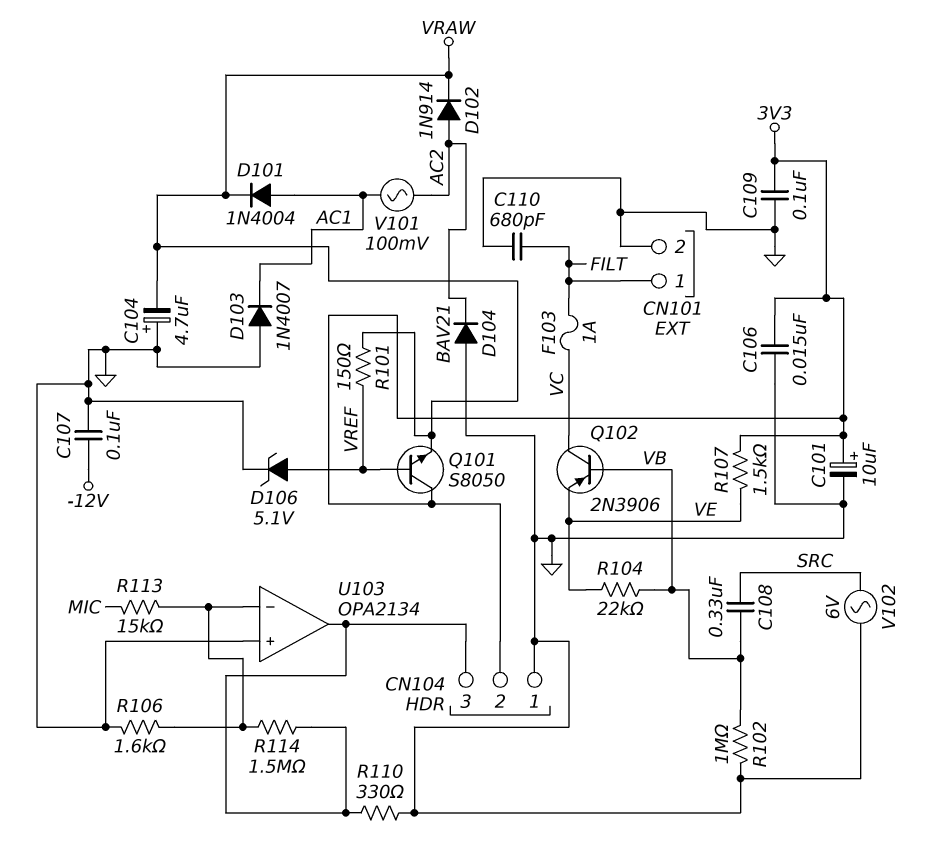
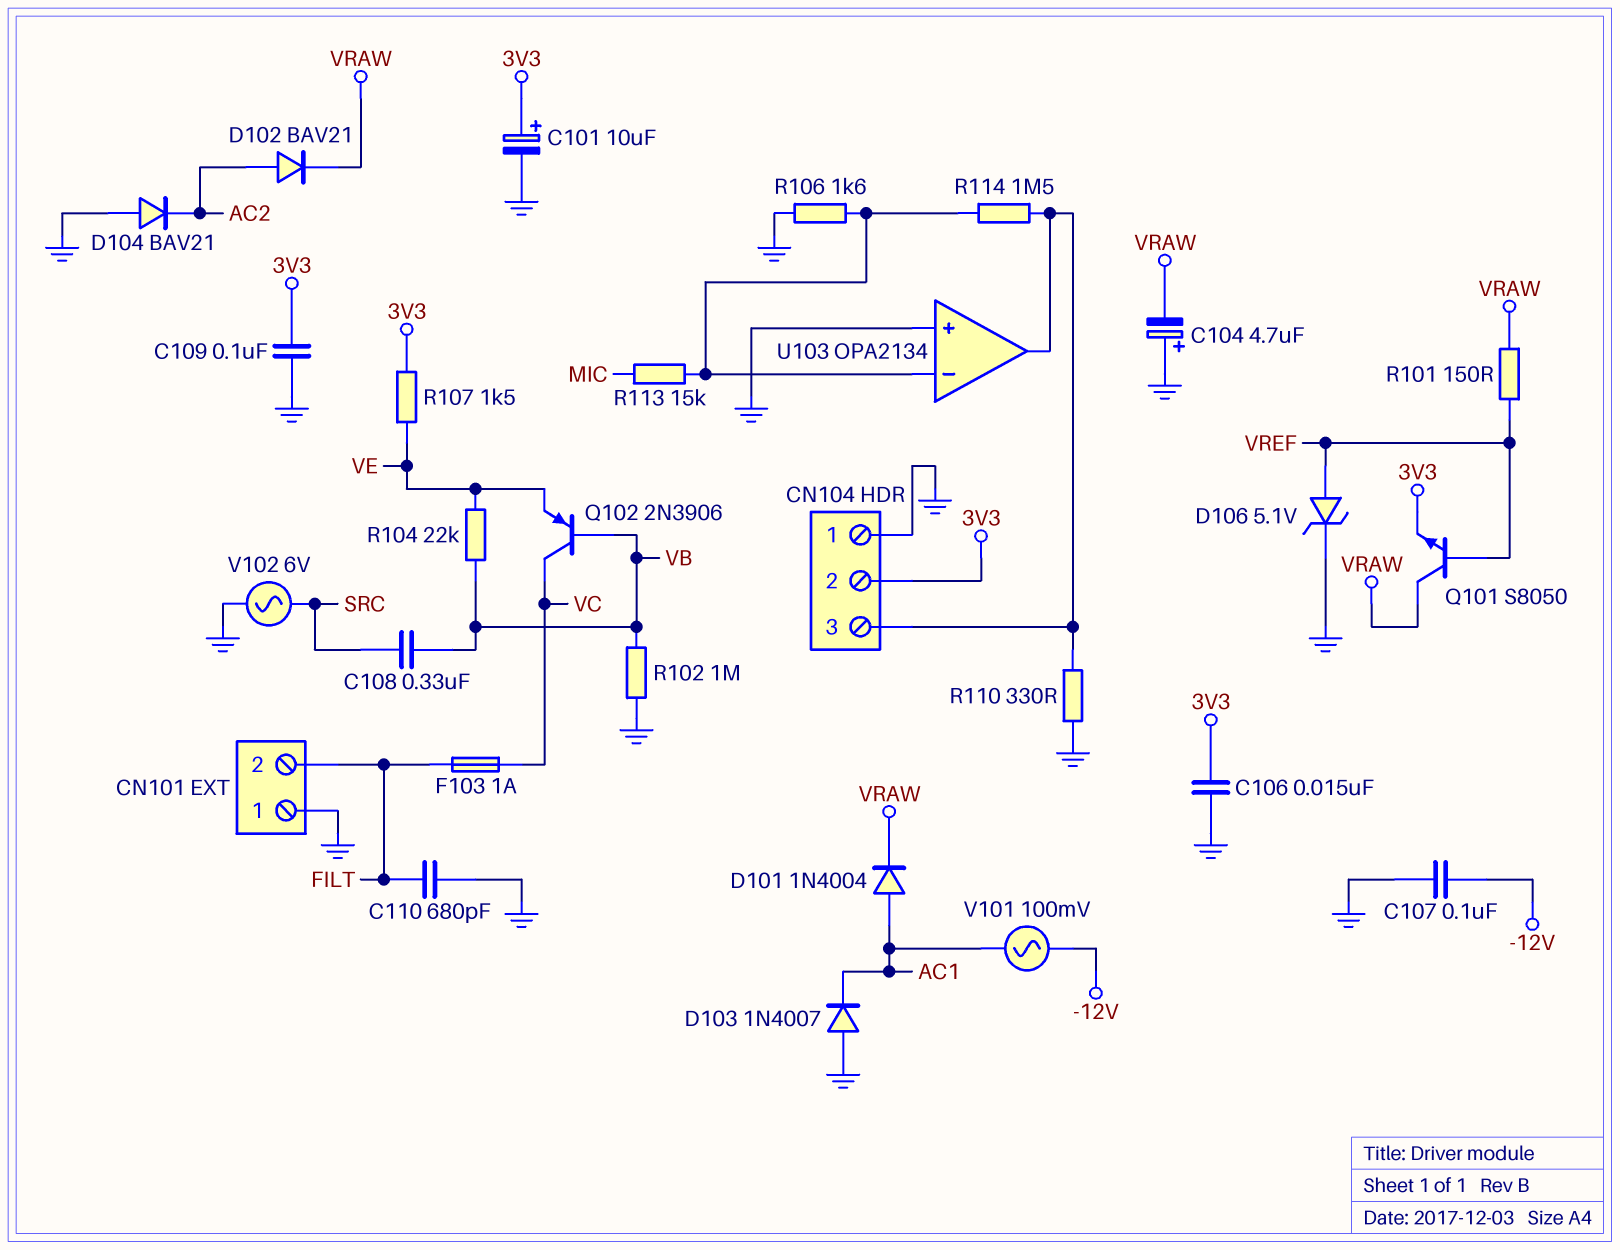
CN101 pin 1: FILT -> GND
CN101 pin 2: GND -> FILT
D102: diode 1N914 (A AC2, K VRAW) -> diode BAV21 (A AC2, K VRAW)
Q101: NPN S8050 (B VREF, C 3V3, E VRAW) -> NPN S8050 (B VREF, C VRAW, E 3V3)
V101: AC 100mV (AC1, AC2) -> AC 100mV (-12V, AC1)

